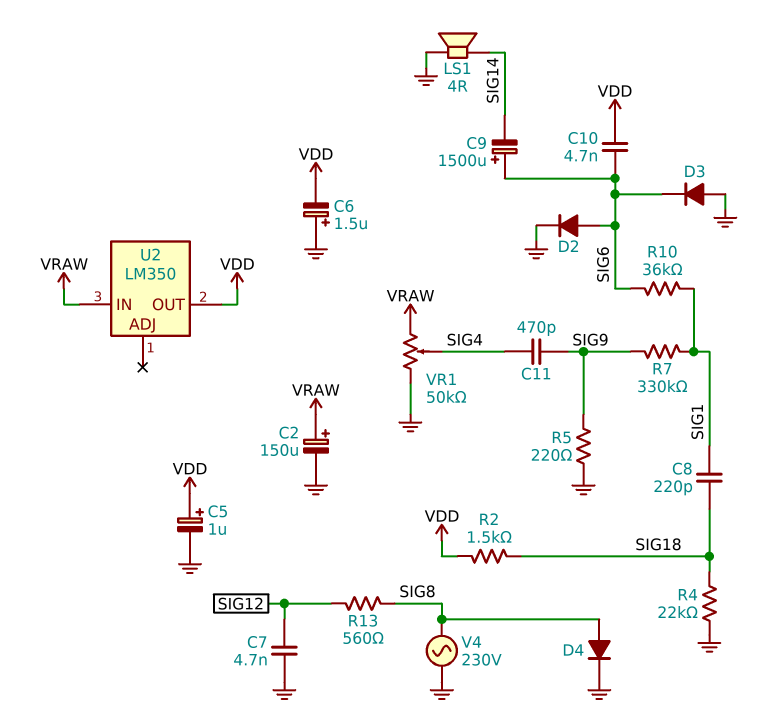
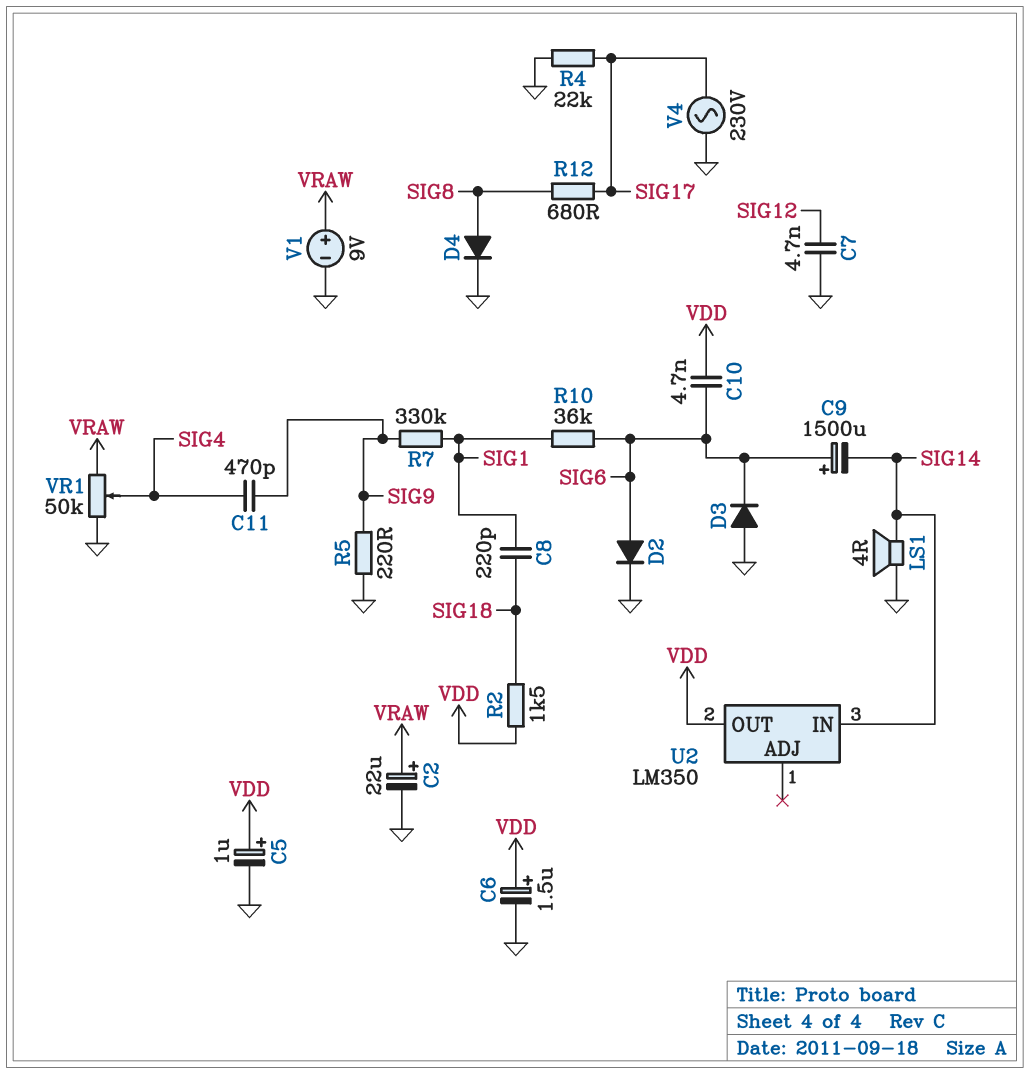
C2: 150uF (plus VRAW, minus GND) -> 22uF (plus VRAW, minus GND)
C6: 1.5uF (plus GND, minus VDD) -> 1.5uF (plus VDD, minus GND)
R4: 22k (GND, SIG18) -> 22k (GND, SIG17)
R12: none -> 680 (SIG8, SIG17)
R13: 560 (SIG8, SIG12) -> none
U2 pin IN: VRAW -> SIG14
V1: none -> 9V (plus VRAW, minus GND)
V4: AC 230V (GND, SIG8) -> AC 230V (GND, SIG17)

